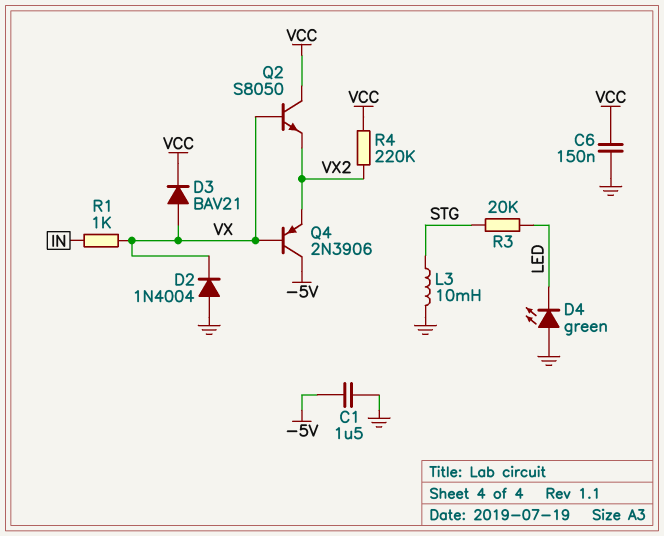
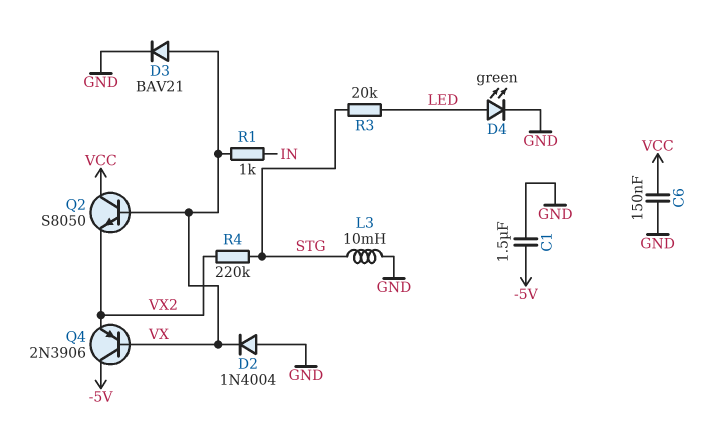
D3: diode BAV21 (A VX, K VCC) -> diode BAV21 (A VX, K GND)
D4: LED green (A GND, K LED) -> LED green (A LED, K GND)
R4: 220k (VCC, VX2) -> 220k (STG, VX2)

